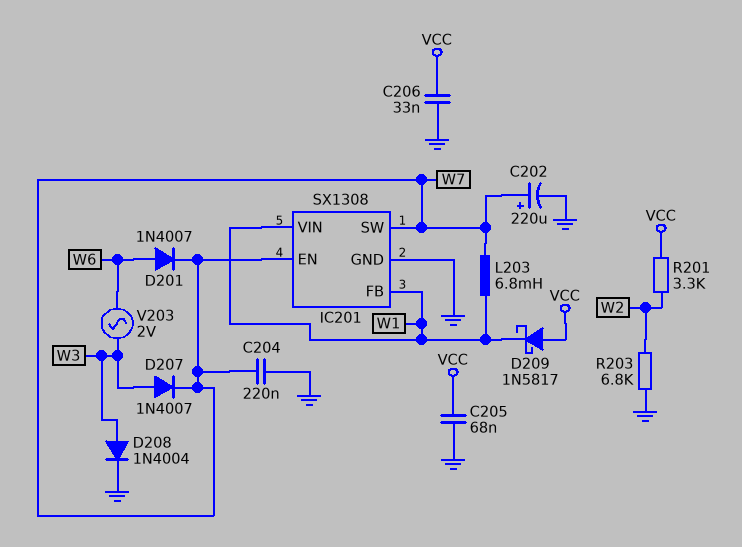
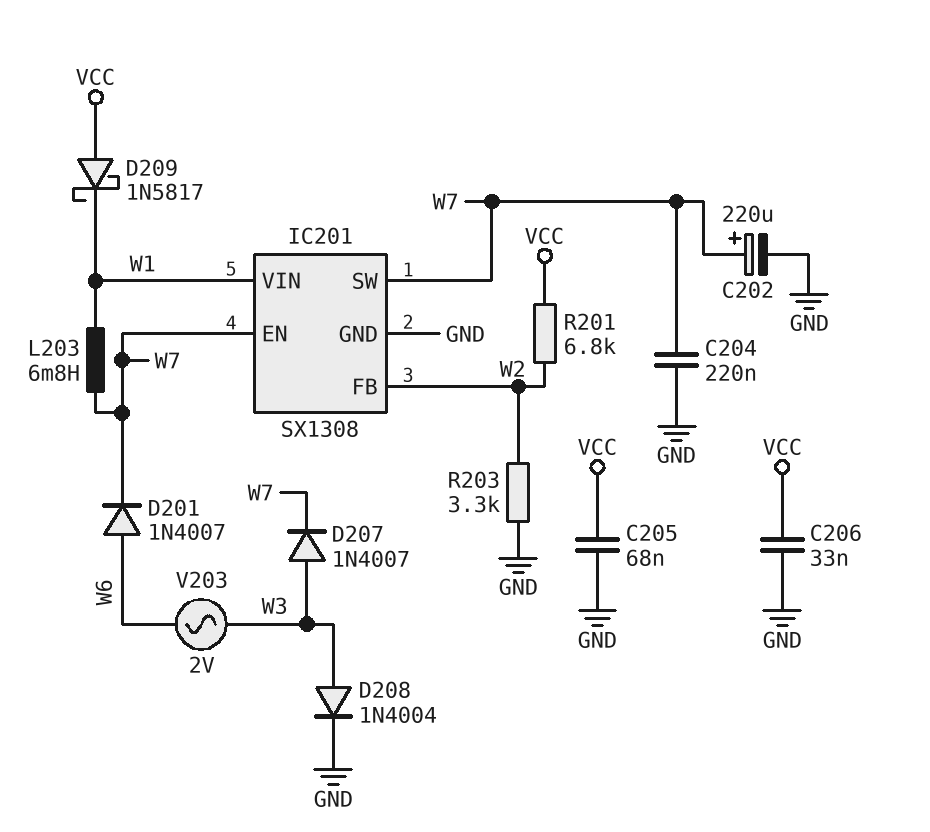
IC201 pin FB: W1 -> W2
R201: 3.3k (VCC, W2) -> 6.8k (VCC, W2)
R203: 6.8k (GND, W2) -> 3.3k (GND, W2)

